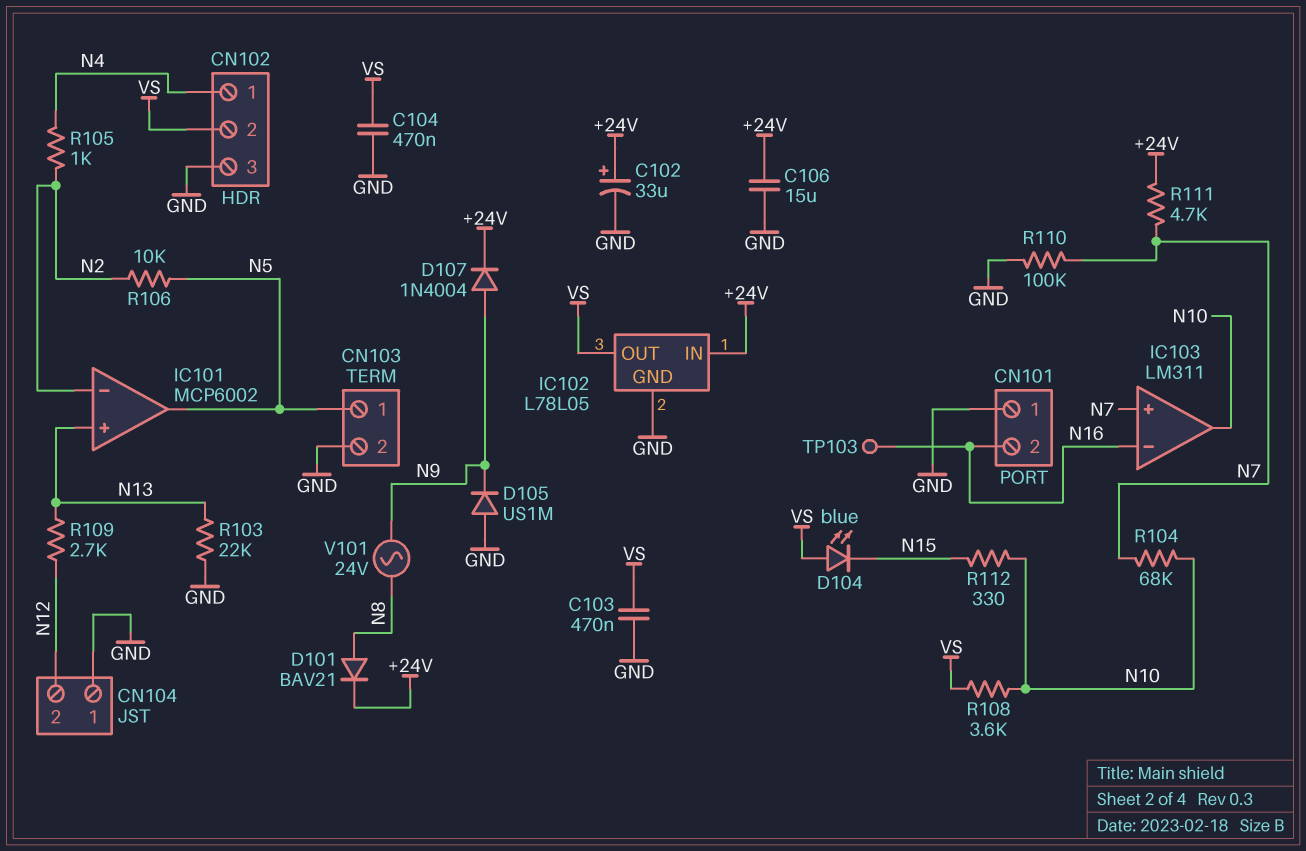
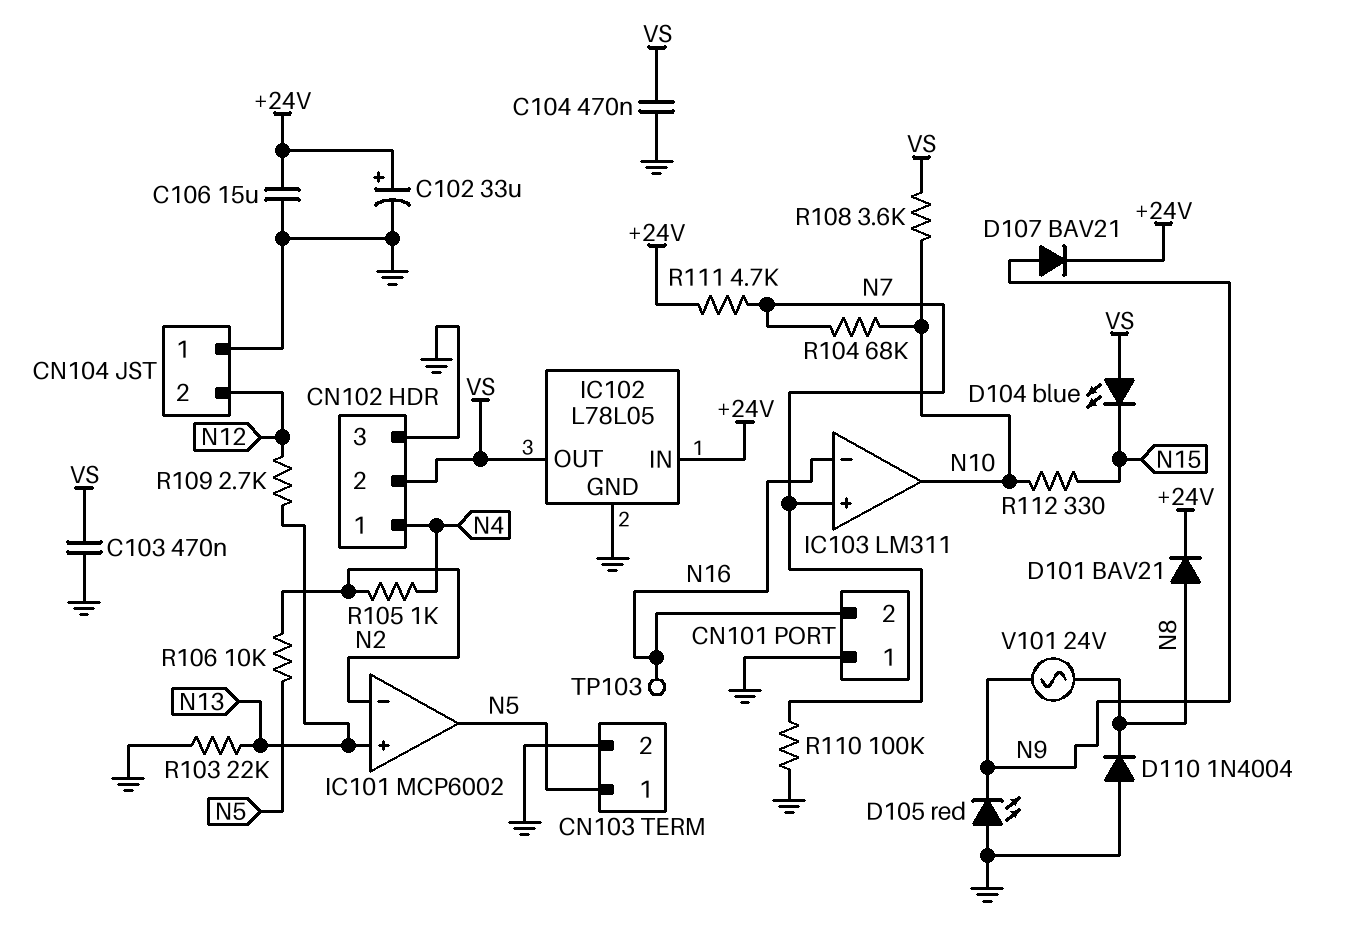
D105: diode US1M (A GND, K N9) -> LED red (A GND, K N9)
D107: diode 1N4004 (A N9, K +24V) -> diode BAV21 (A N9, K +24V)
D110: none -> diode 1N4004 (A GND, K N8)

